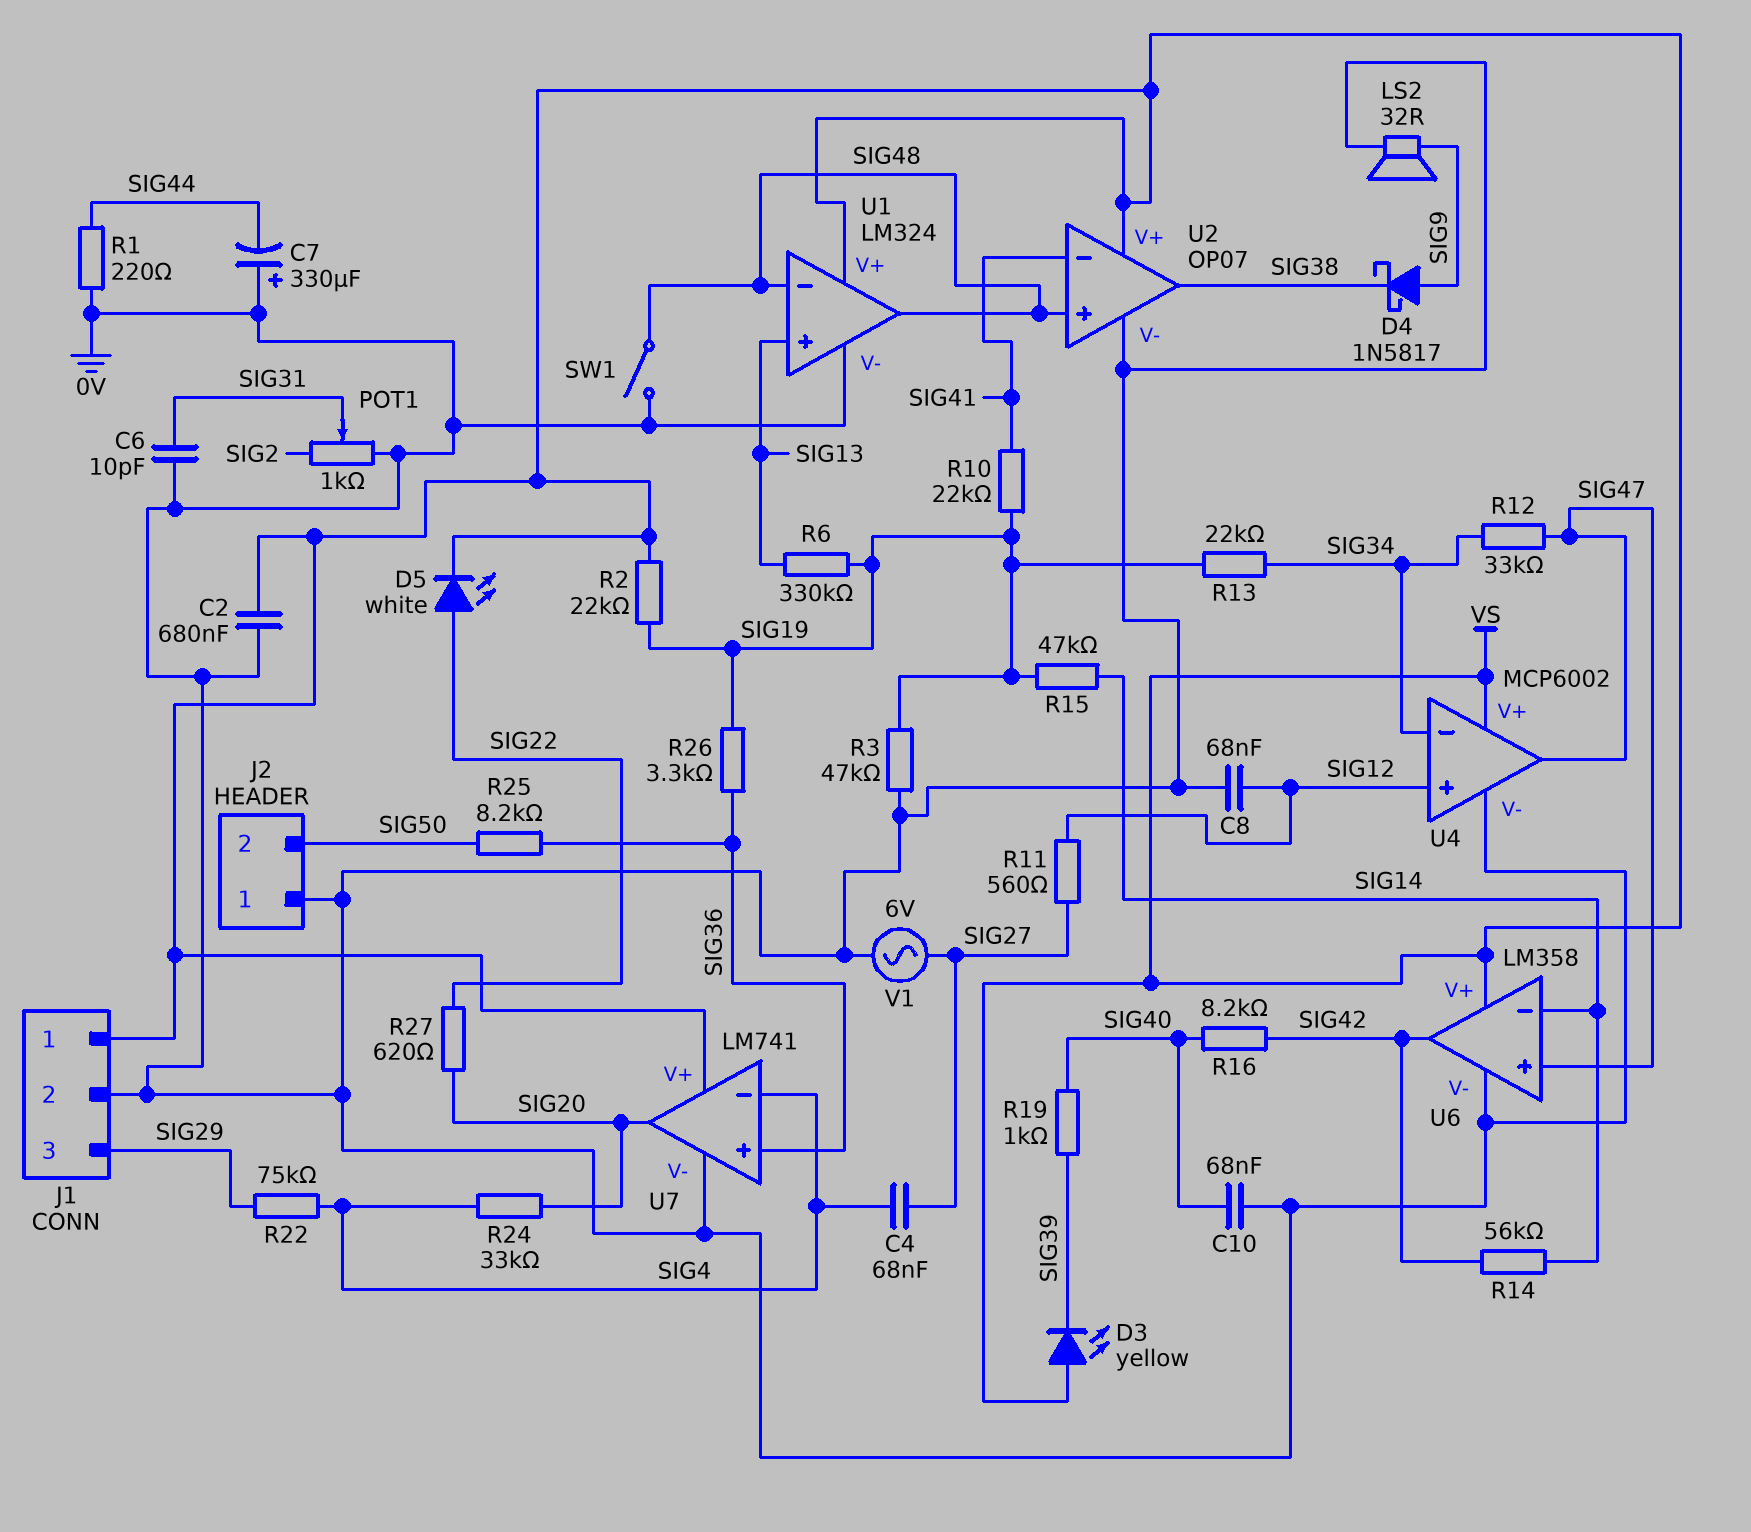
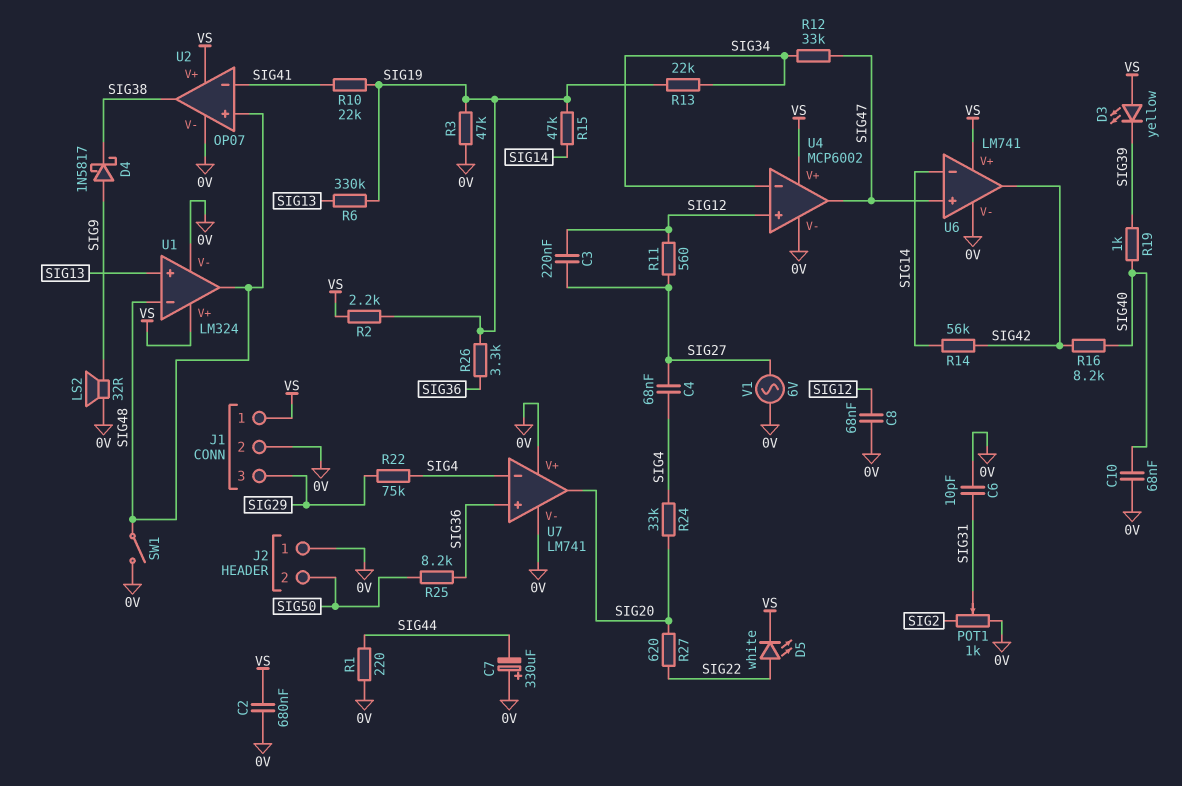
C3: none -> 220nF (SIG12, SIG27)
R2: 22k (SIG19, VS) -> 2.2k (SIG19, VS)
U6: LM358 -> LM741
U7 pin V+: VS -> 0V

